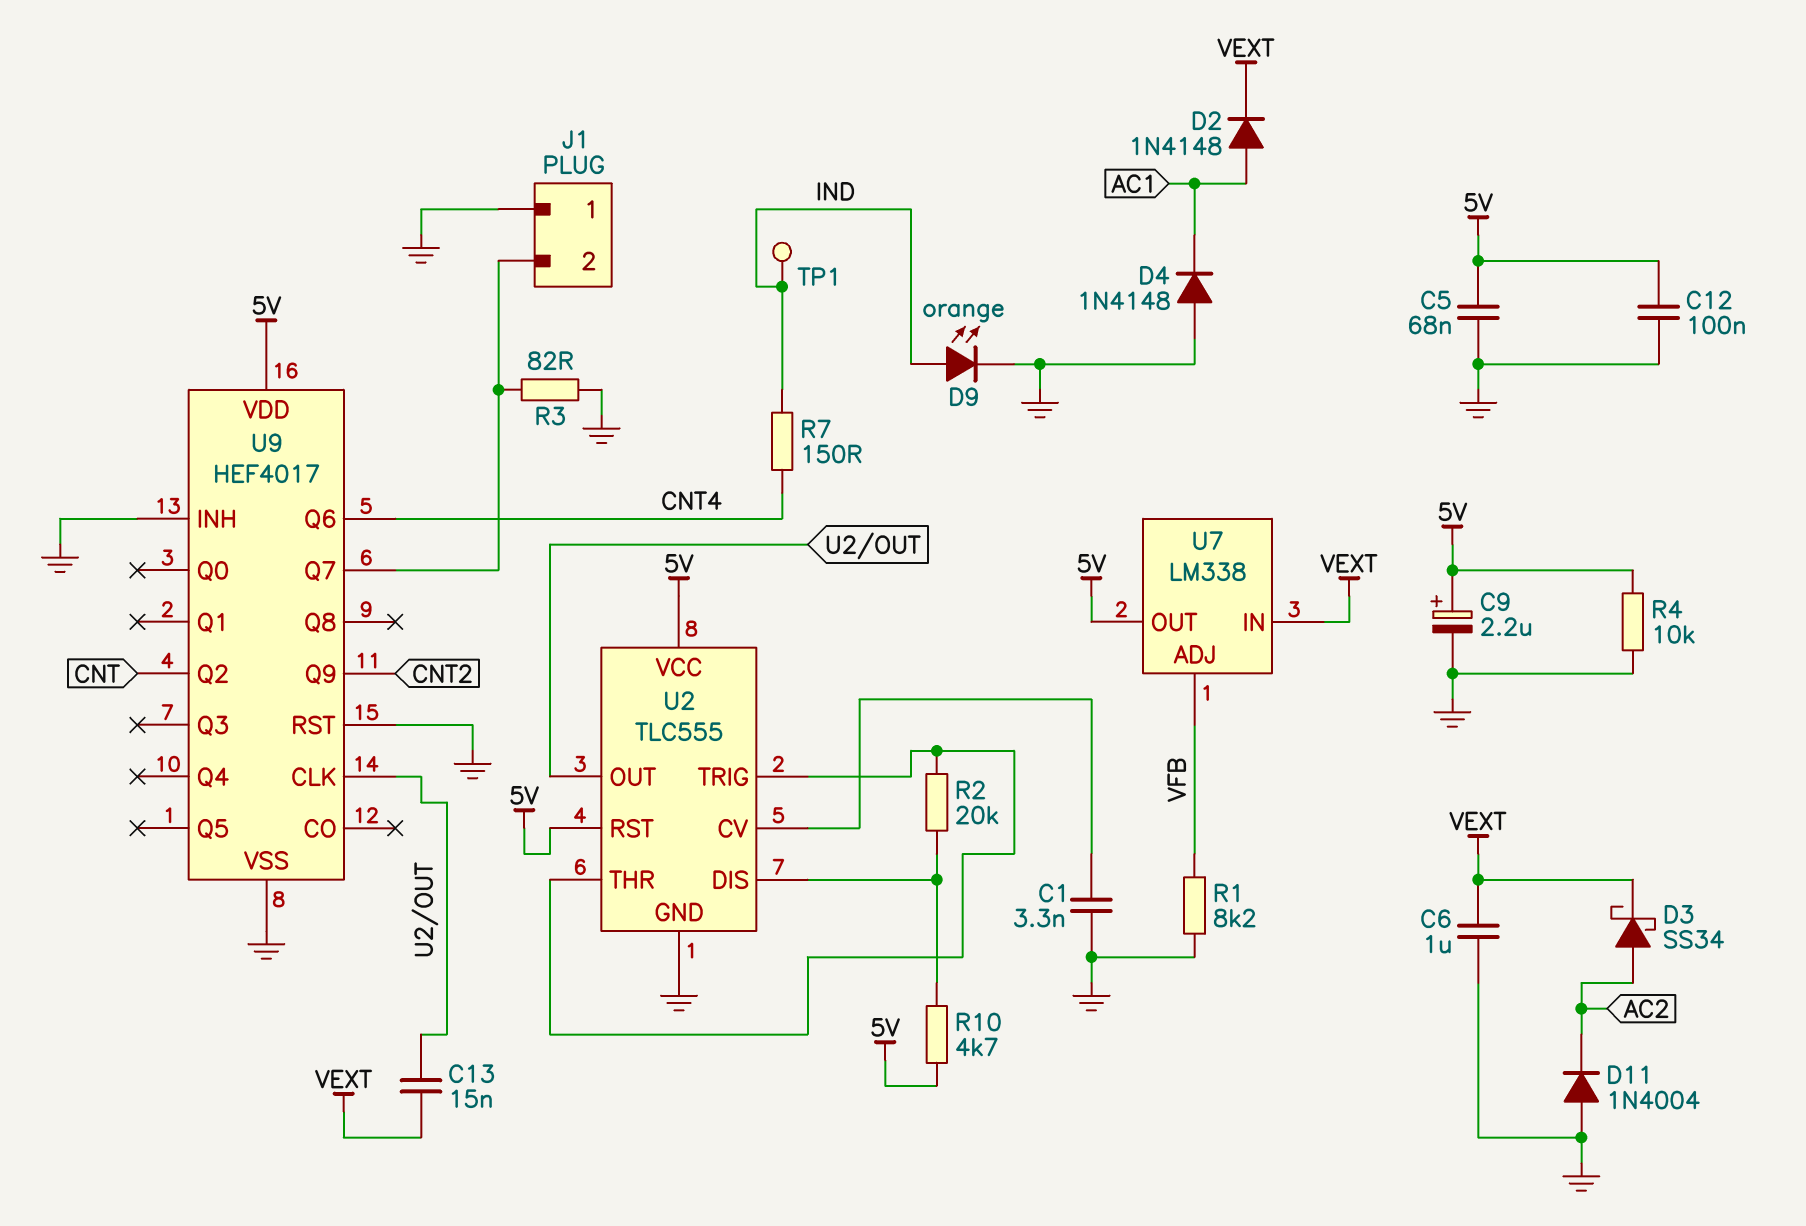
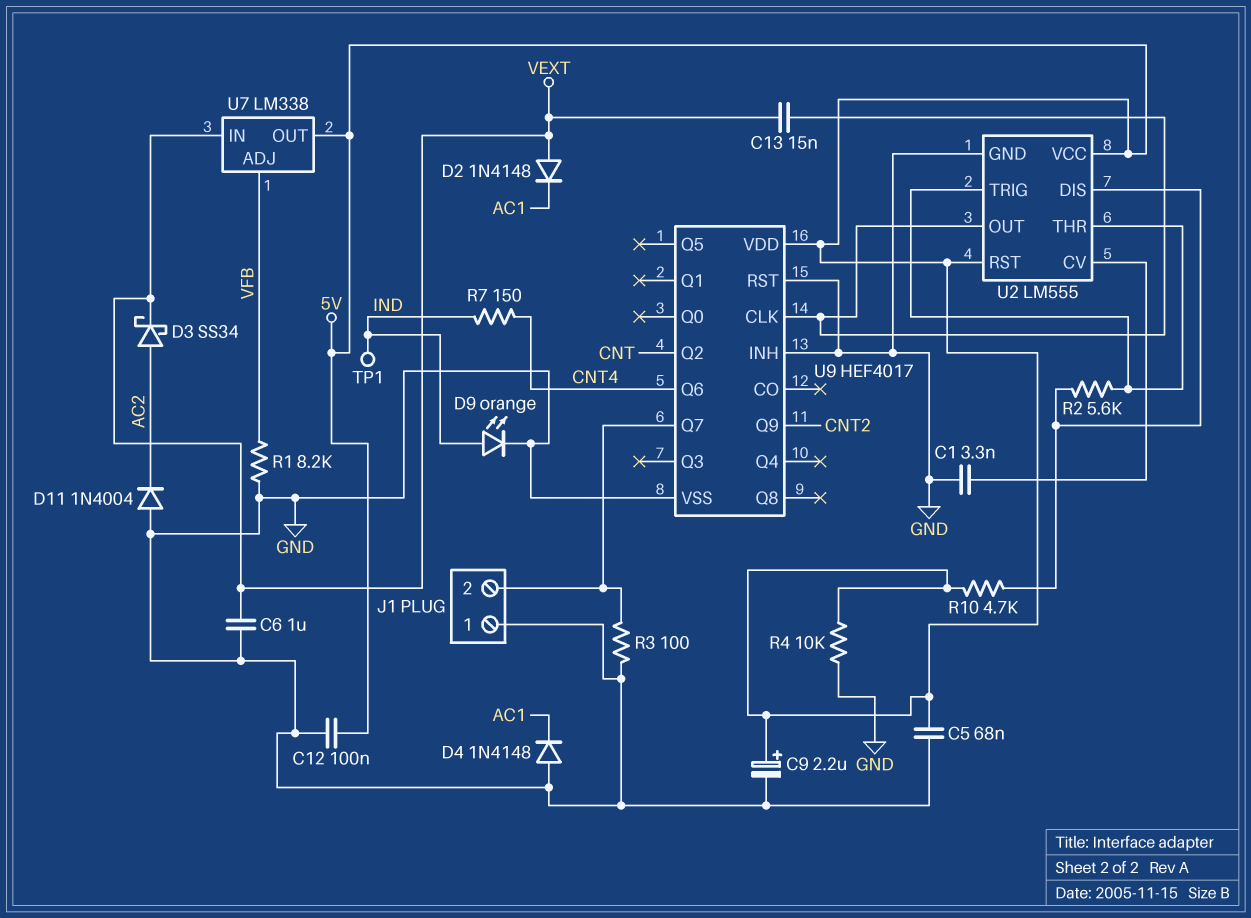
D2: diode 1N4148 (A AC1, K VEXT) -> diode 1N4148 (A VEXT, K AC1)
R2: 20k (U2/DIS, U2/THR) -> 5.6k (U2/DIS, U2/THR)
R3: 82 (GND, J1/2) -> 100 (GND, J1/2)
U2: TLC555 -> LM555

